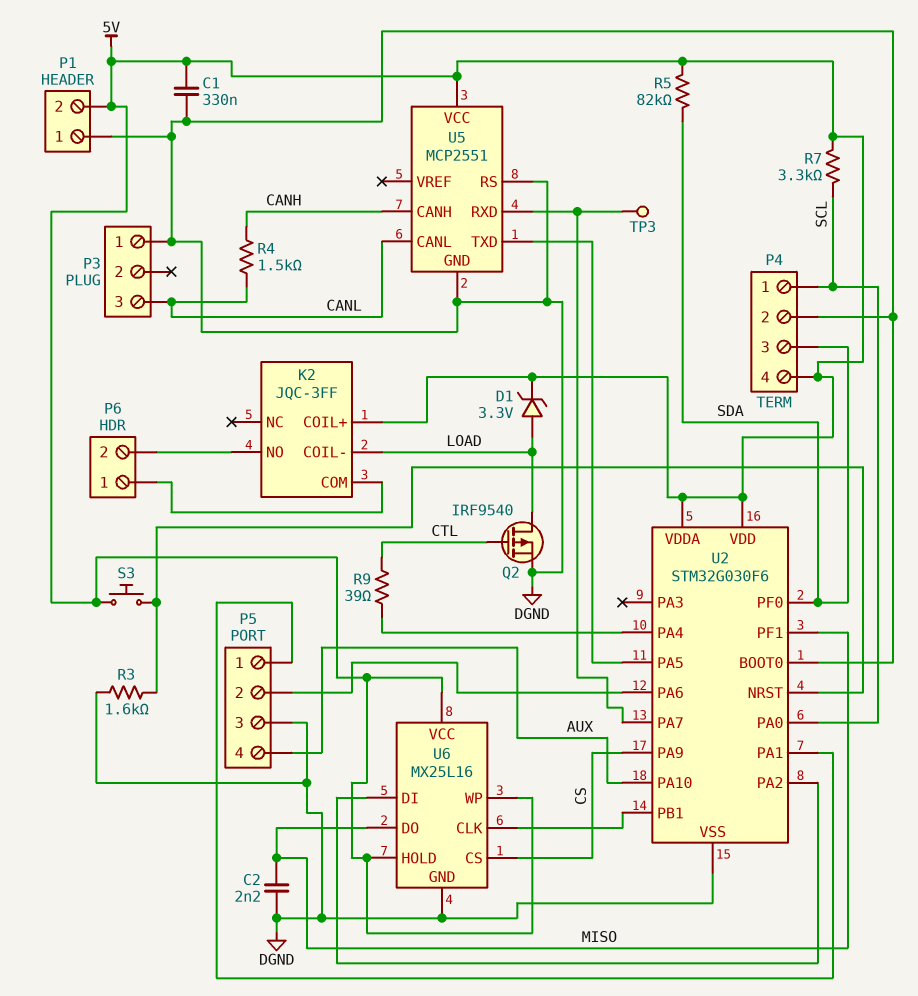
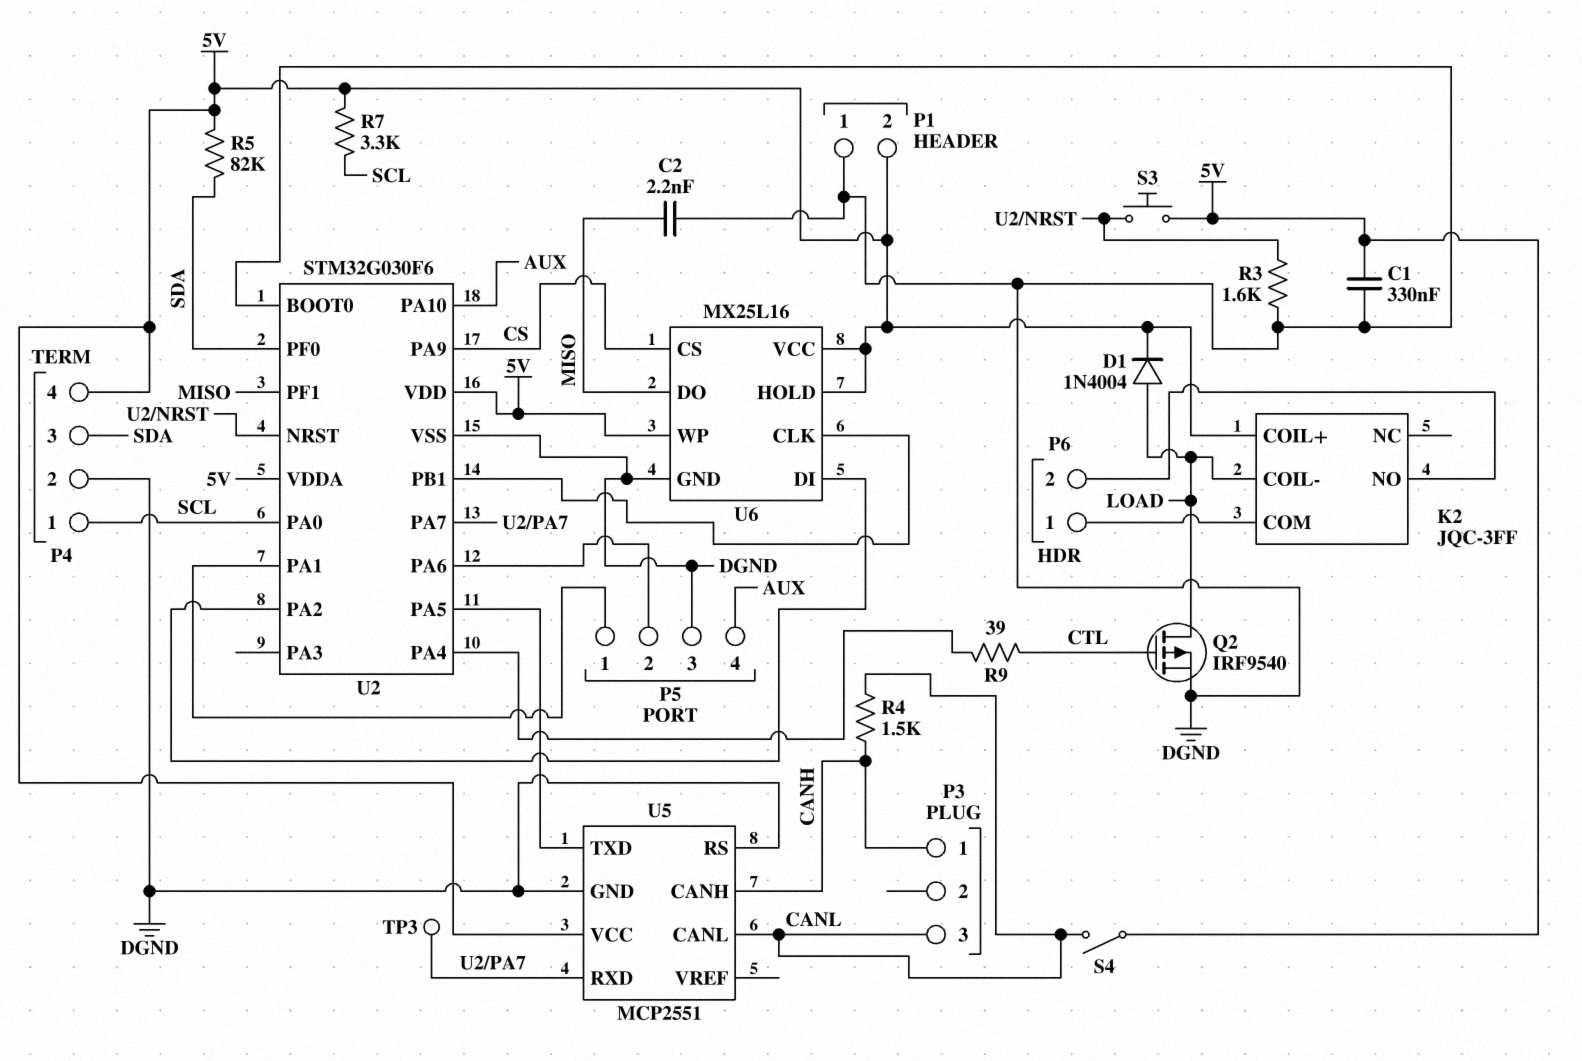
D1: zener 3.3V (A LOAD, K 5V) -> diode 1N4004 (A LOAD, K 5V)
P3 pin 1: DGND -> CANH
S4: none -> switch (5V, CANL)

